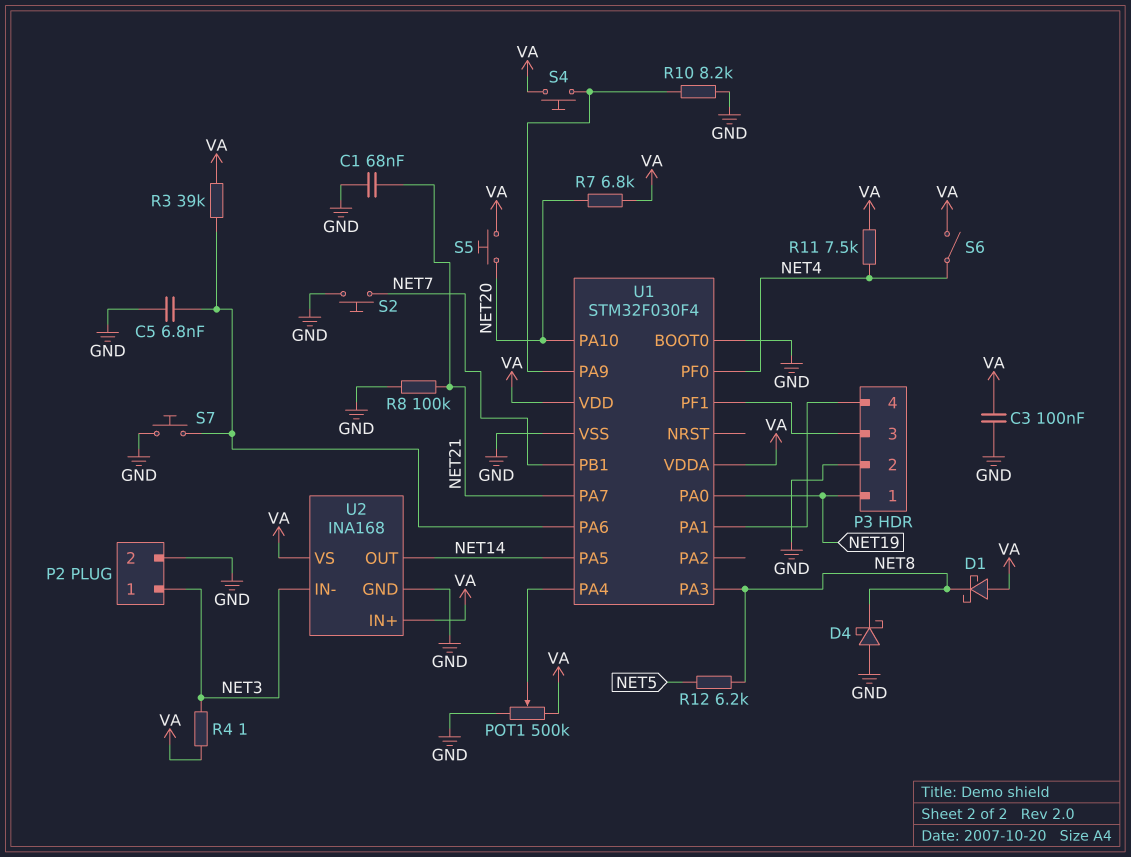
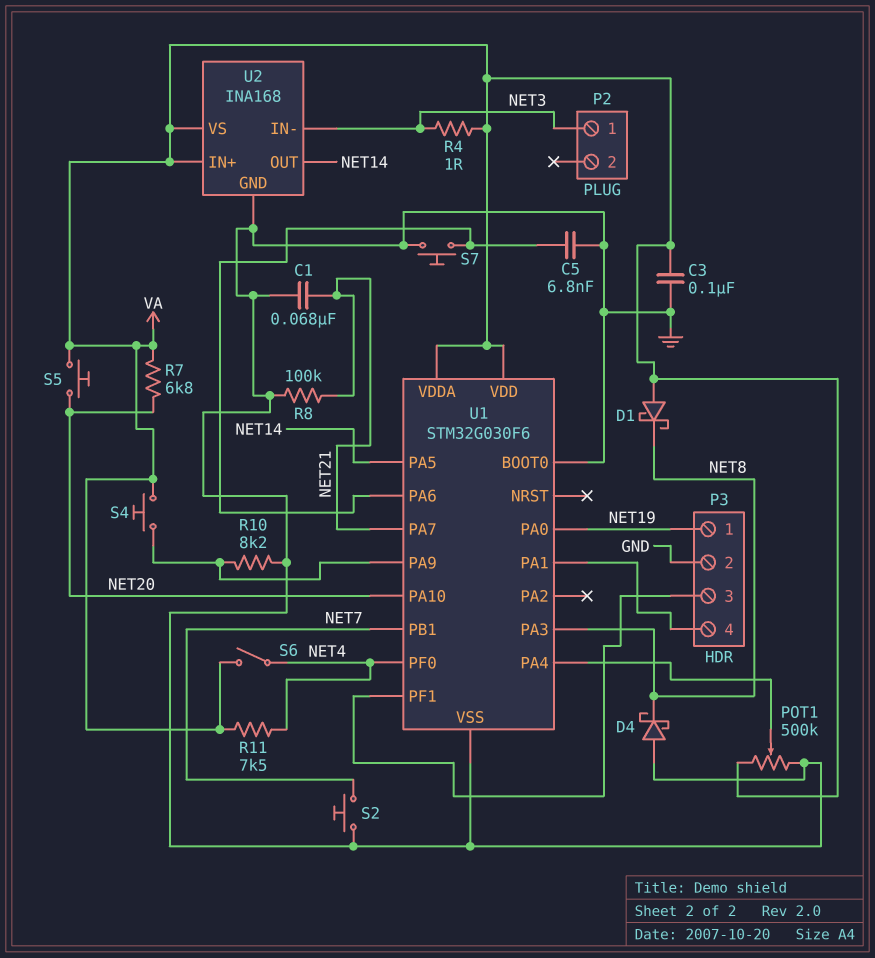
P2 pin 2: GND -> none
R3: 39k (U1/PA6, VA) -> none
R12: 6.2k (NET5, NET8) -> none
U1: STM32F030F4 -> STM32G030F6

